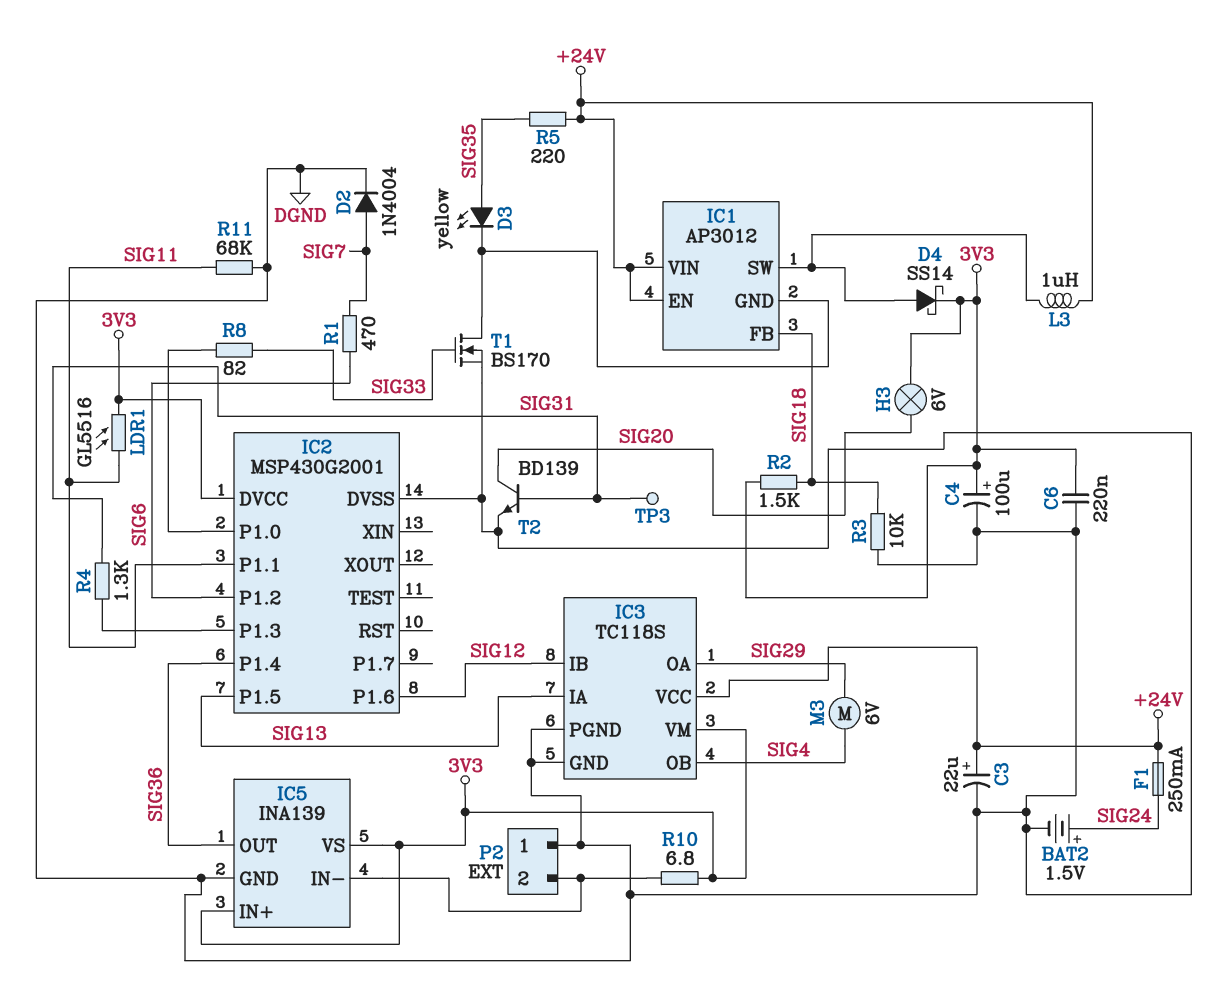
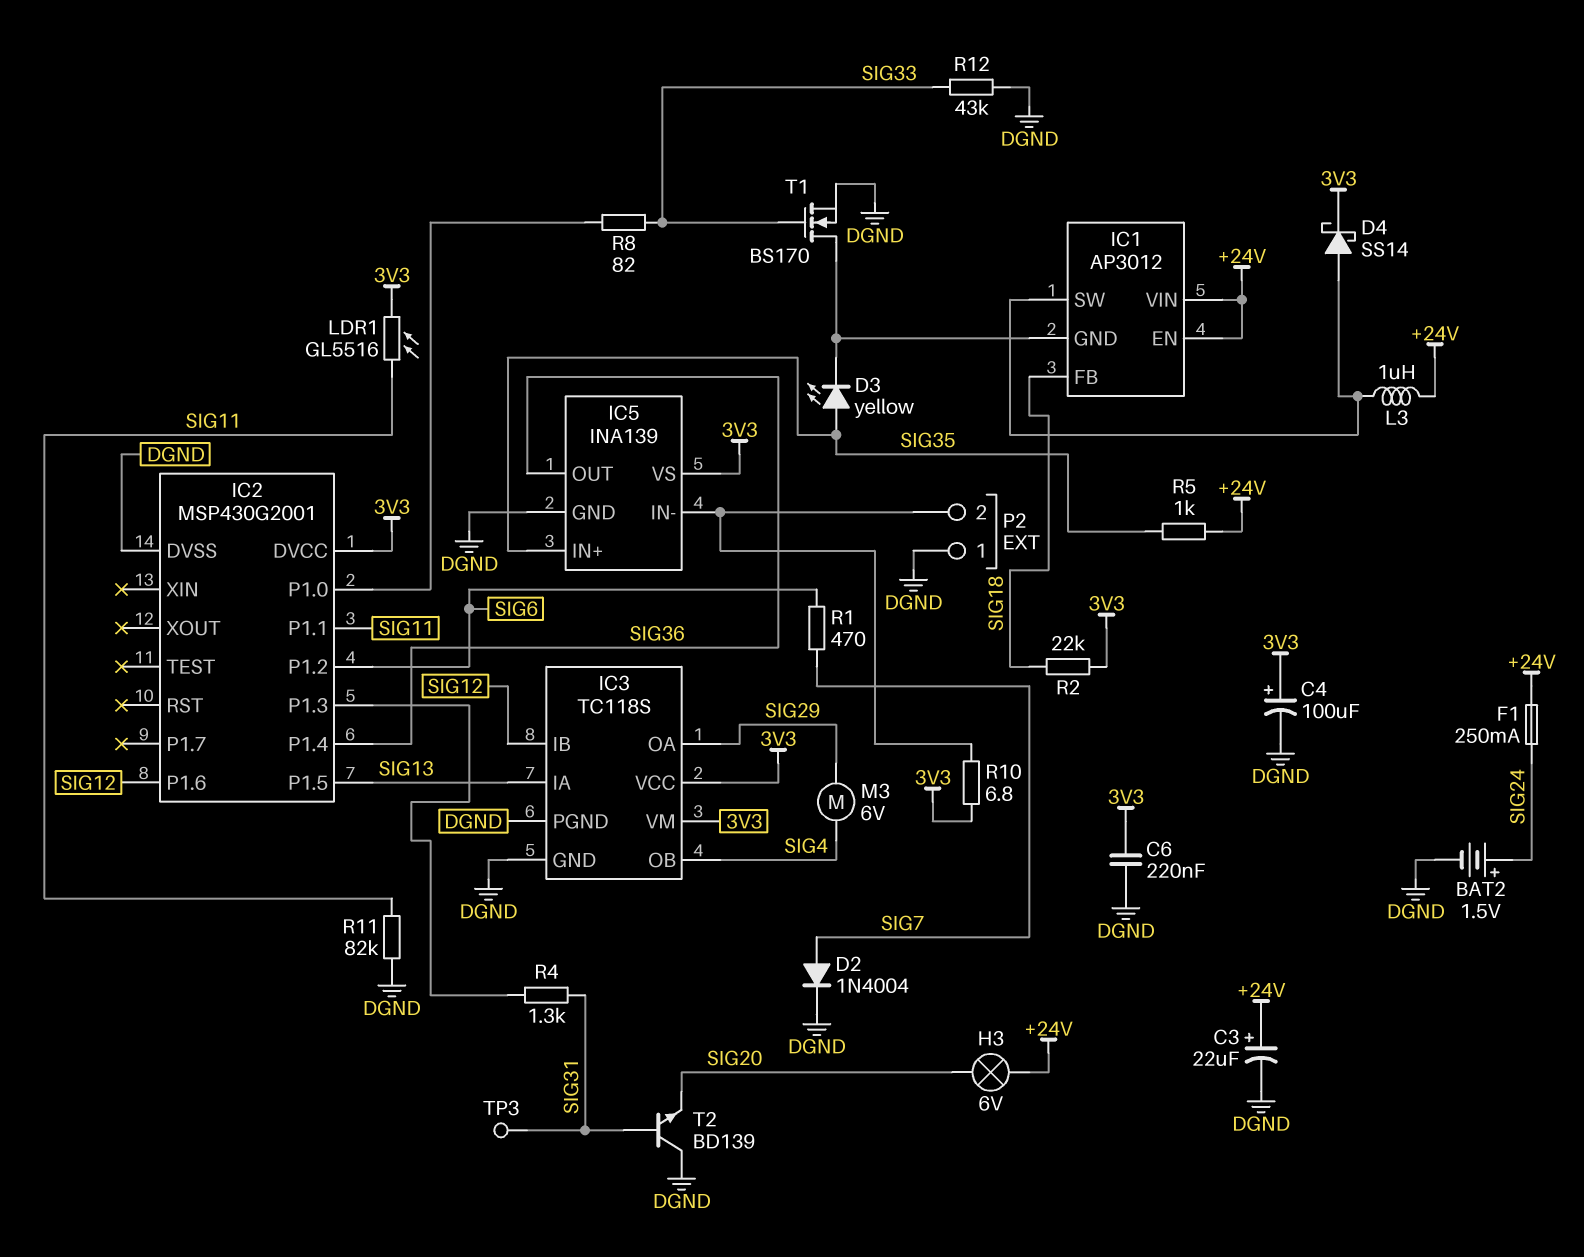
H3: lamp 6V (3V3, SIG20) -> lamp 6V (+24V, SIG20)
IC3 pin VCC: +24V -> 3V3
IC5 pin IN+: 3V3 -> SIG35
R2: 1.5k (3V3, SIG18) -> 22k (3V3, SIG18)
R3: 10k (DGND, SIG18) -> none
R5: 220 (+24V, SIG35) -> 1k (+24V, SIG35)
R11: 68k (DGND, SIG11) -> 82k (DGND, SIG11)
R12: none -> 43k (DGND, SIG33)
T2: NPN BD139 (B SIG31, C SIG20, E DGND) -> NPN BD139 (B SIG31, C DGND, E SIG20)

